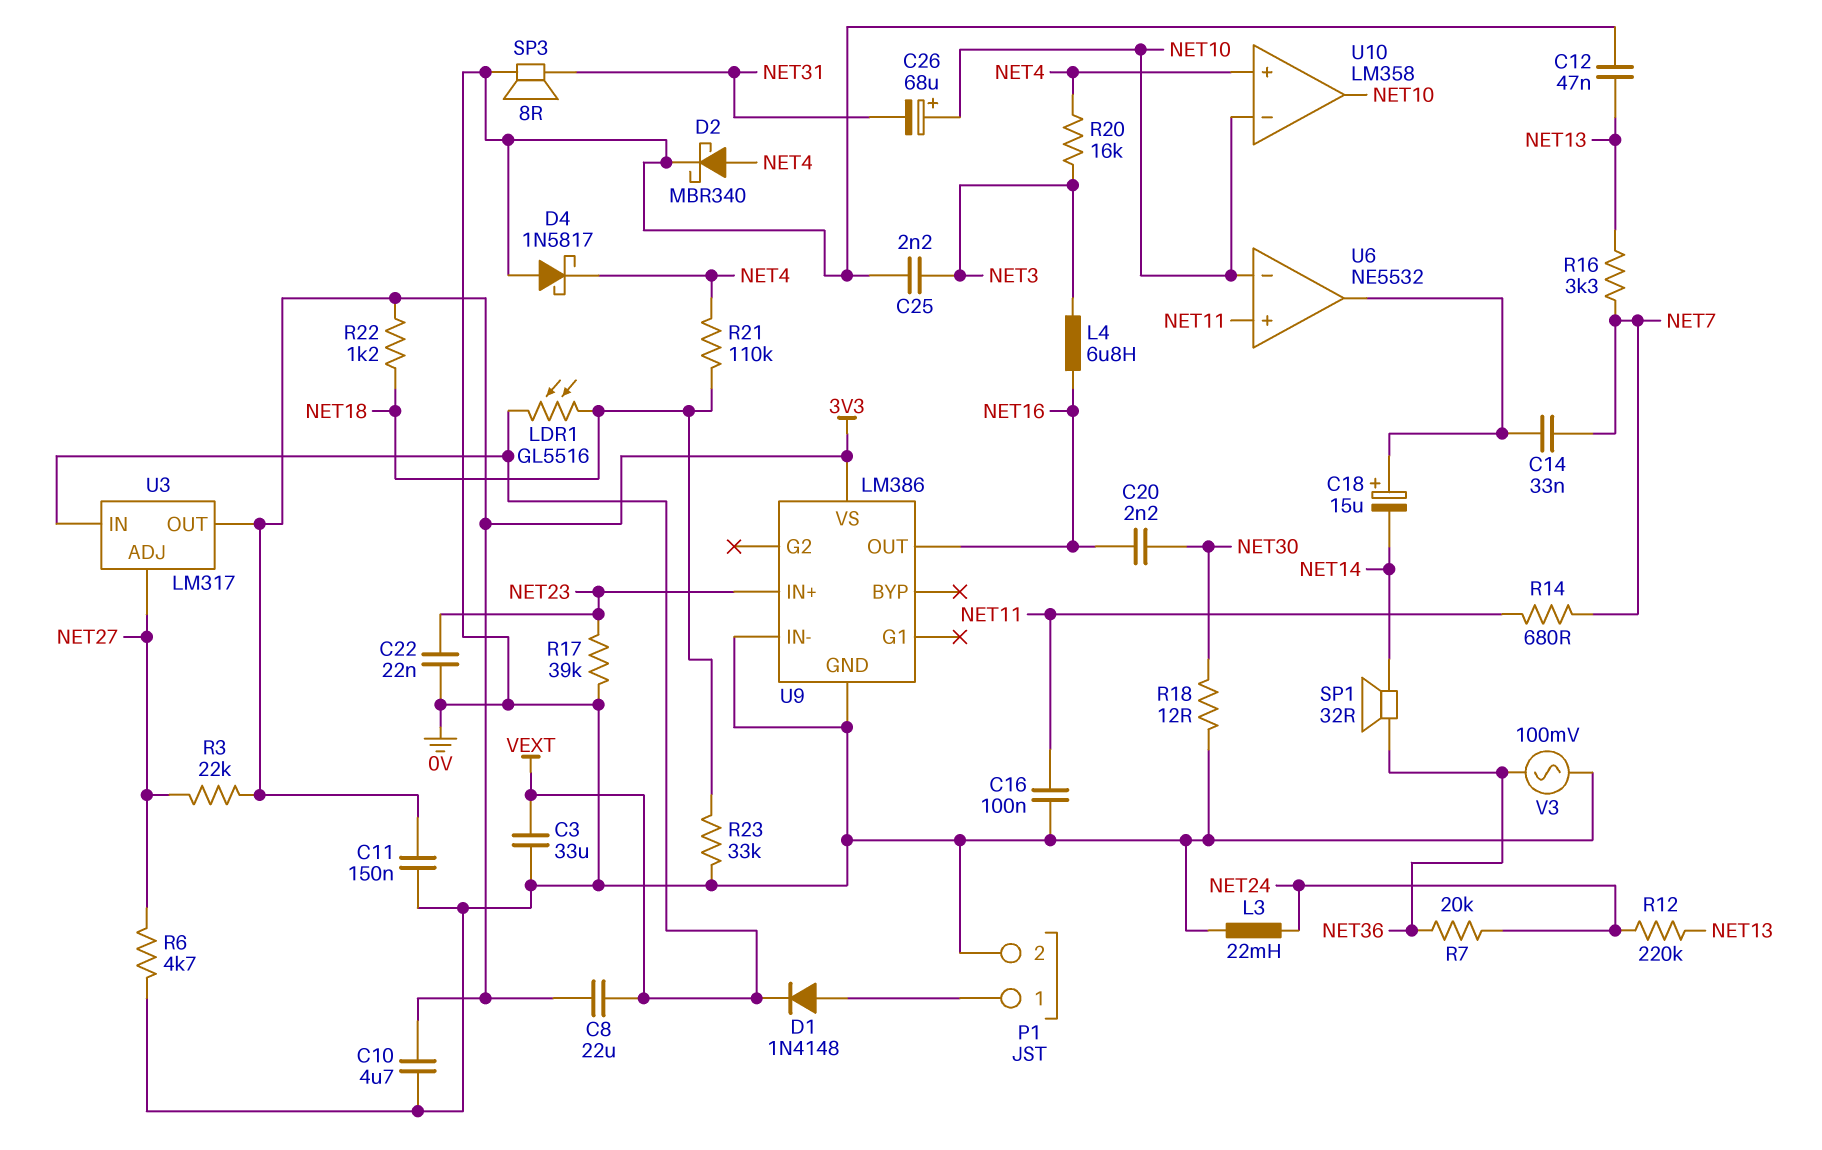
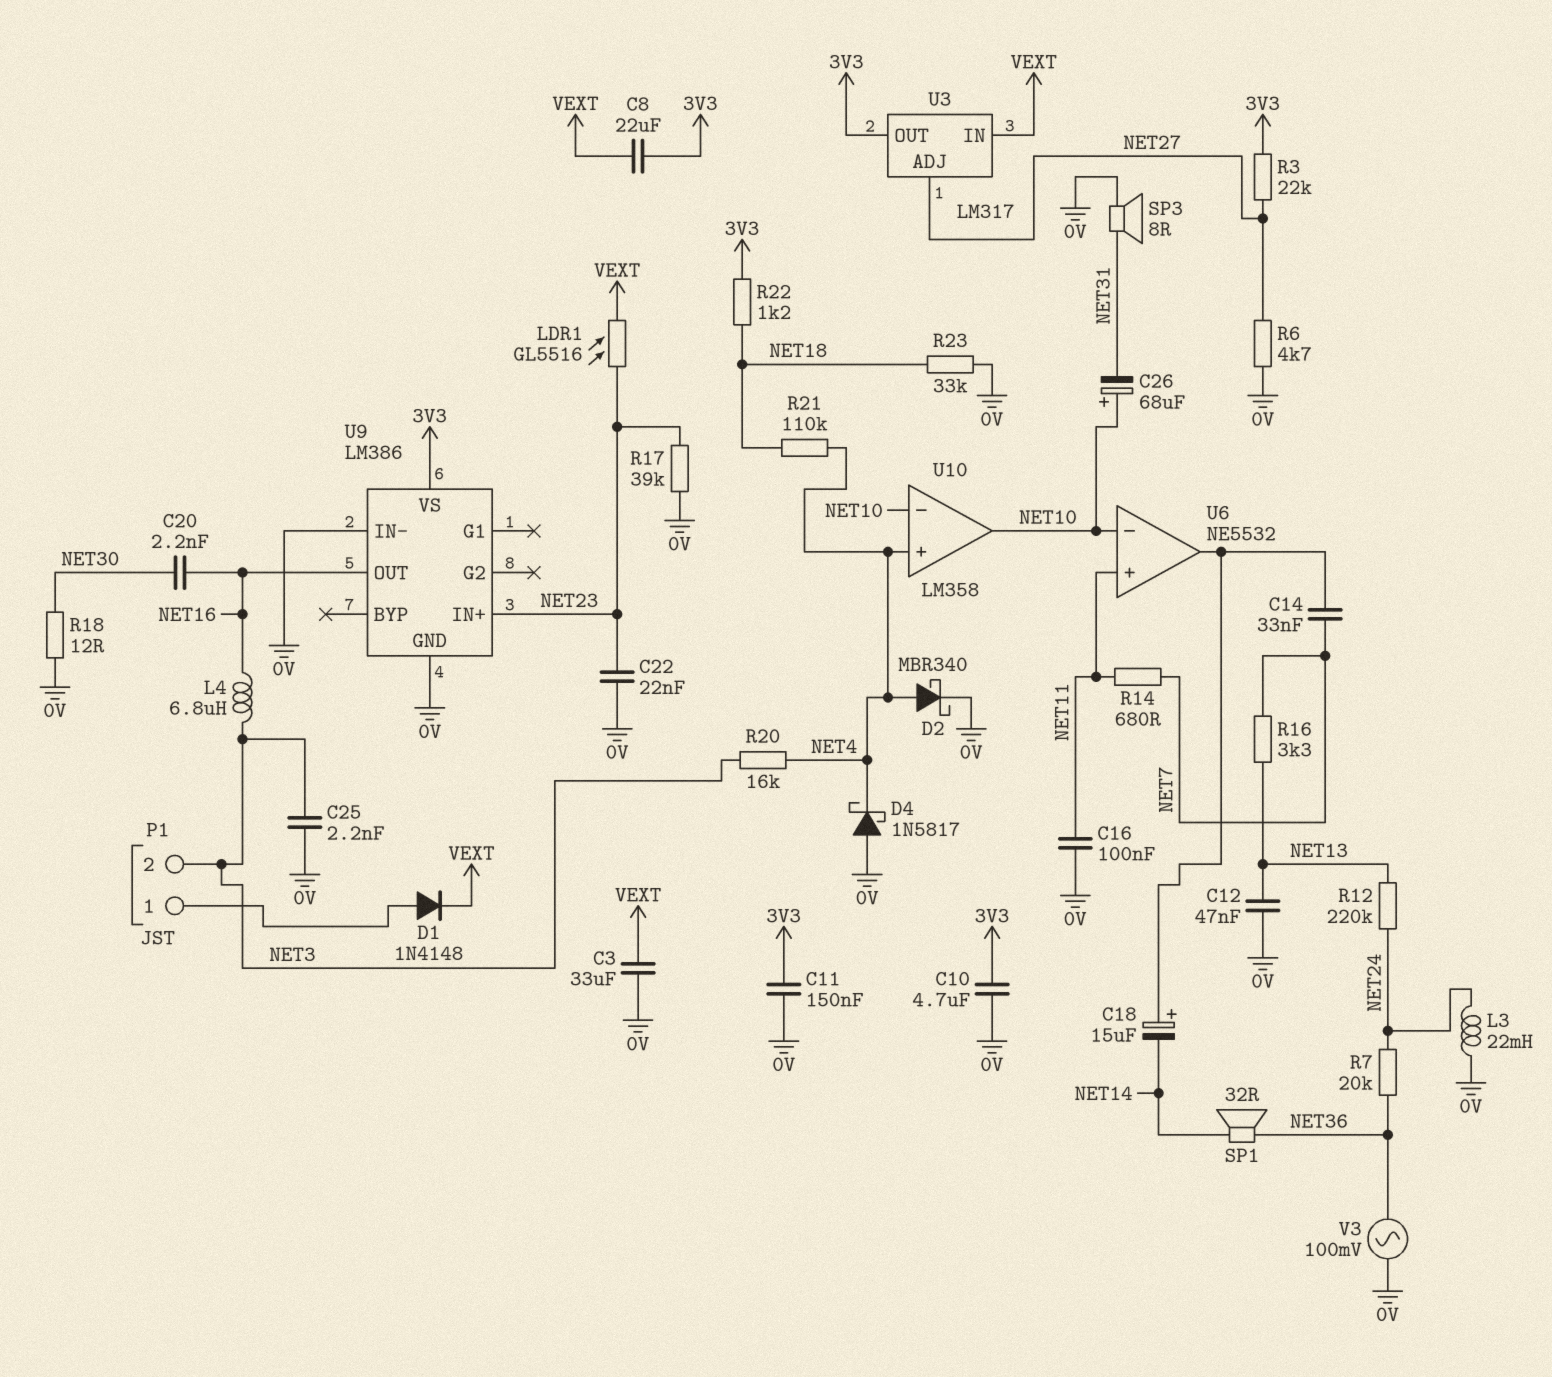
LDR1: GL5516 (NET18, VEXT) -> GL5516 (NET23, VEXT)
P1 pin 2: 0V -> NET3

